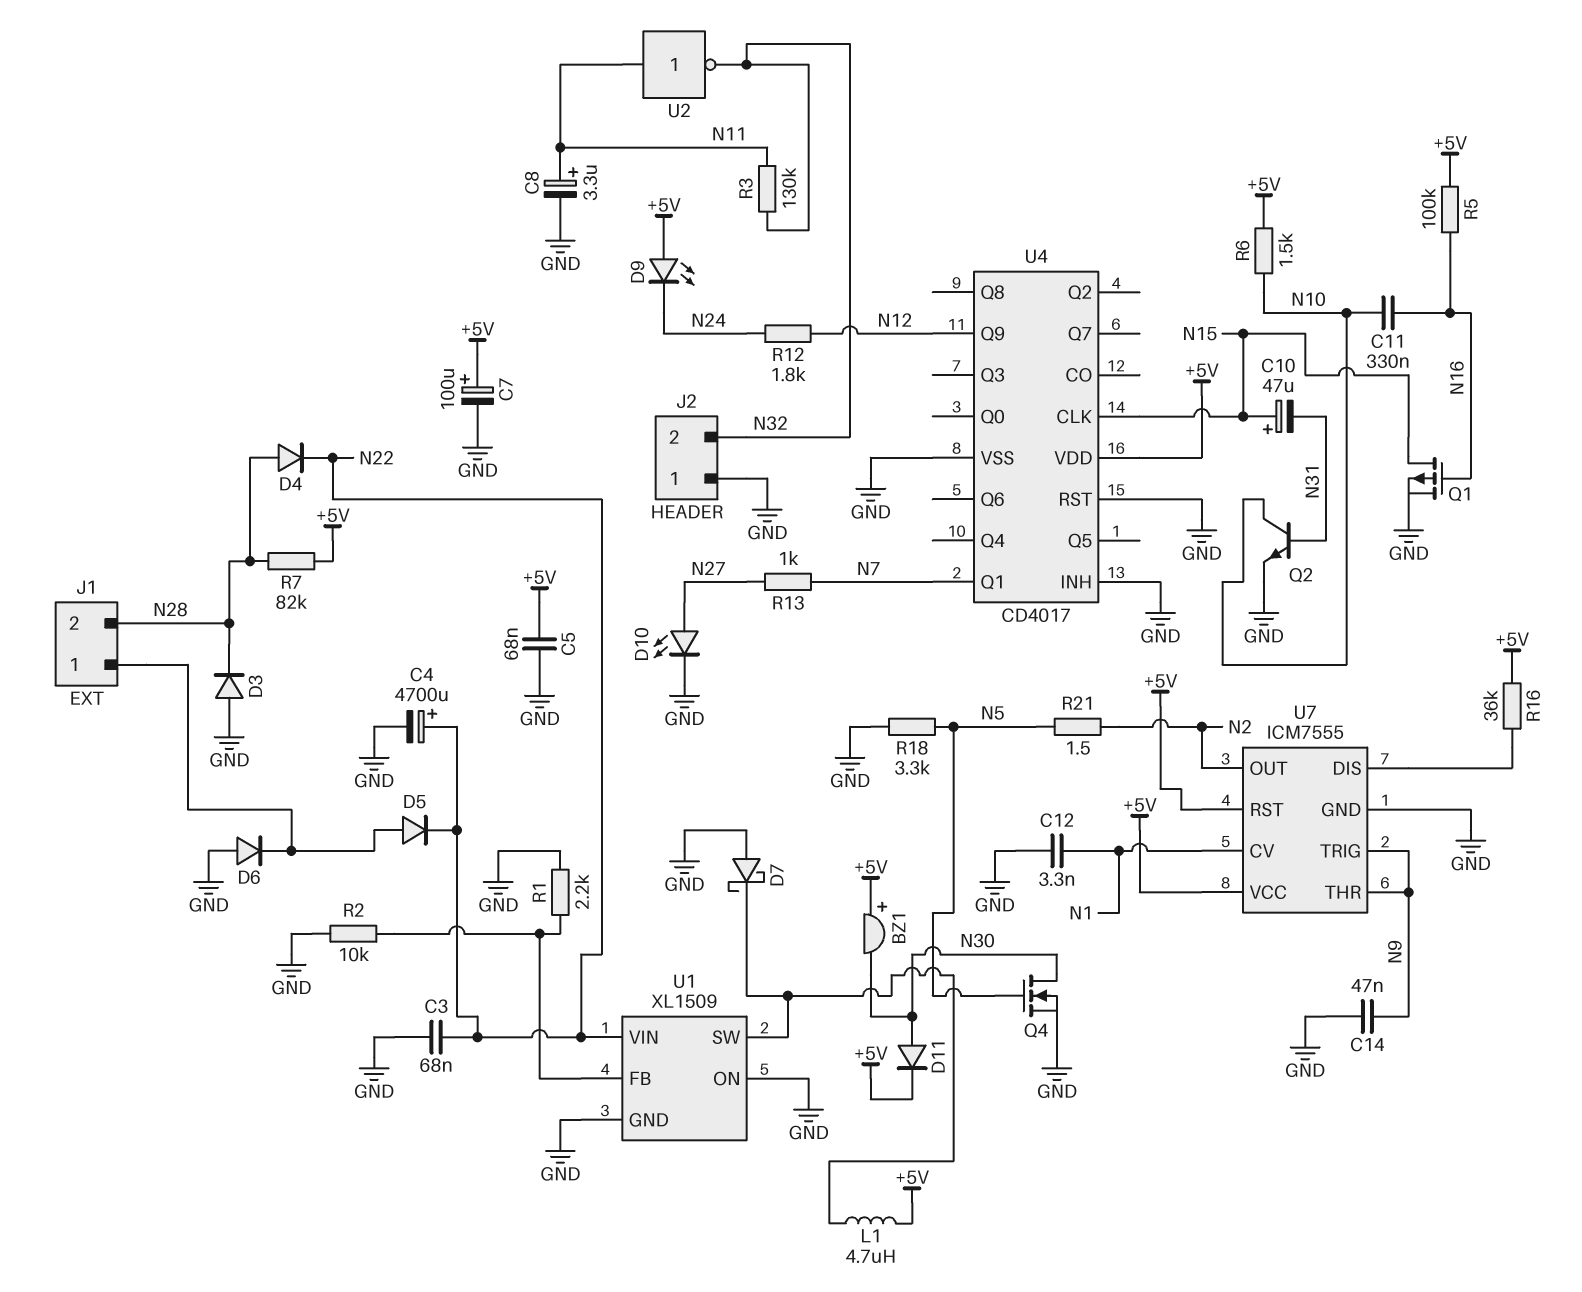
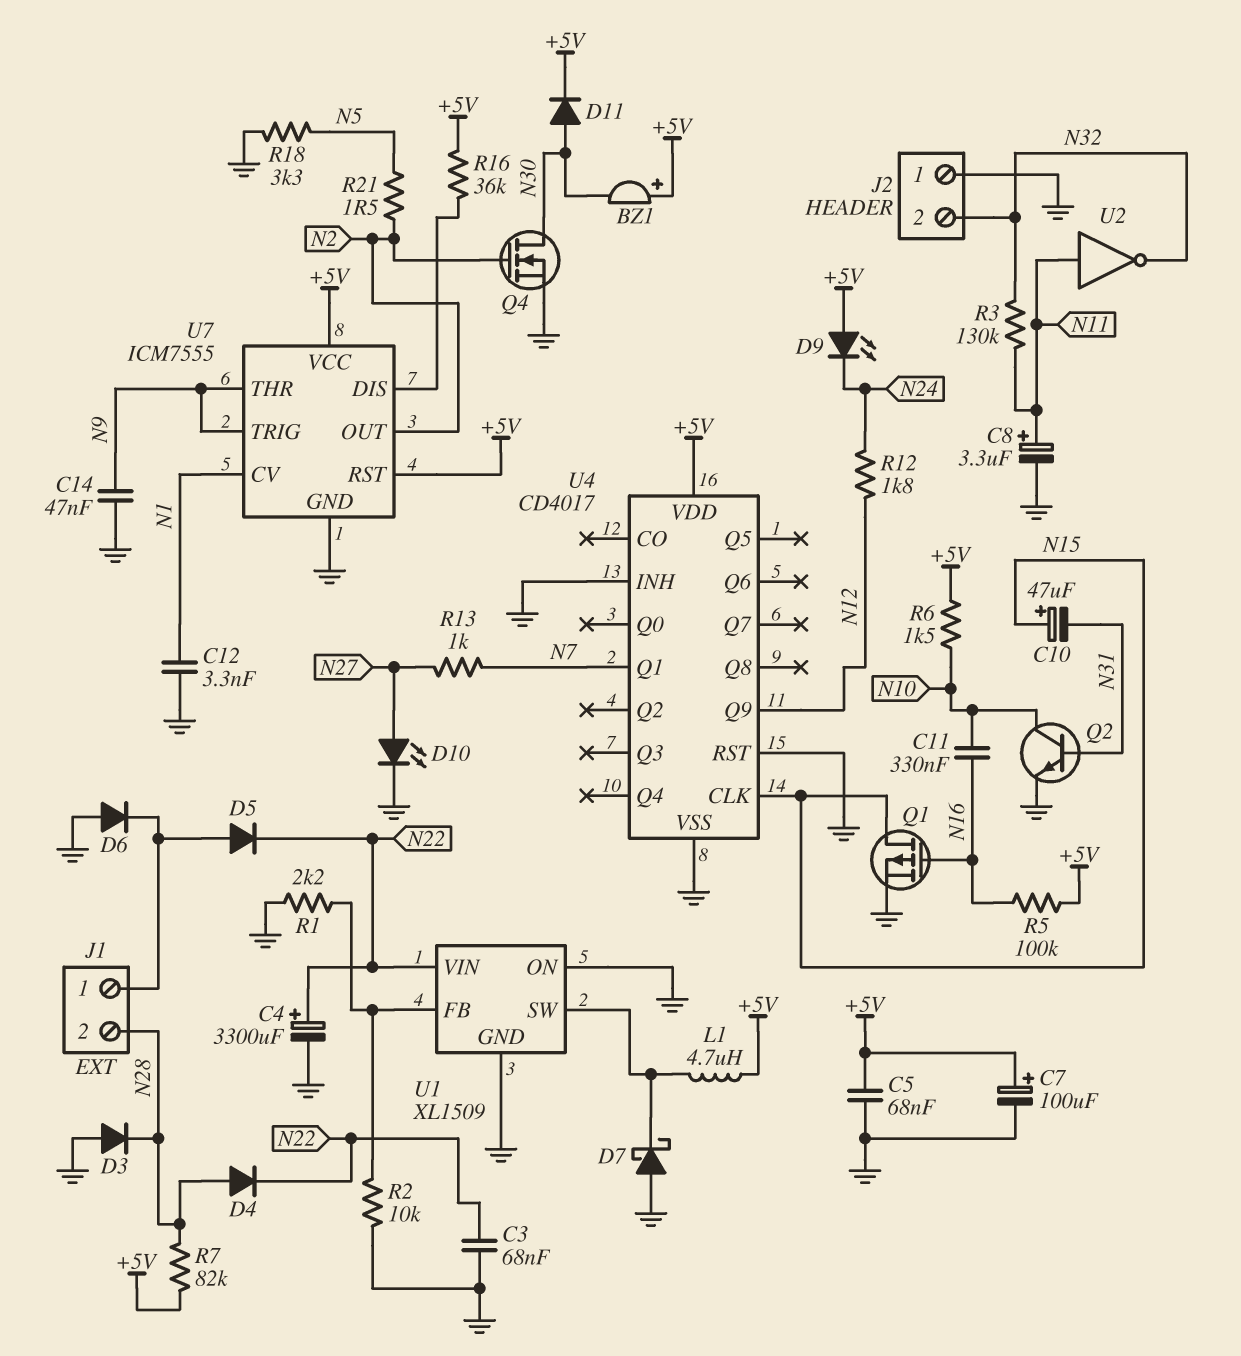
C4: 4700uF (plus N22, minus GND) -> 3300uF (plus N22, minus GND)
Q4: NMOS (G N5, D N30, S GND) -> NMOS (G N2, D N30, S GND)

